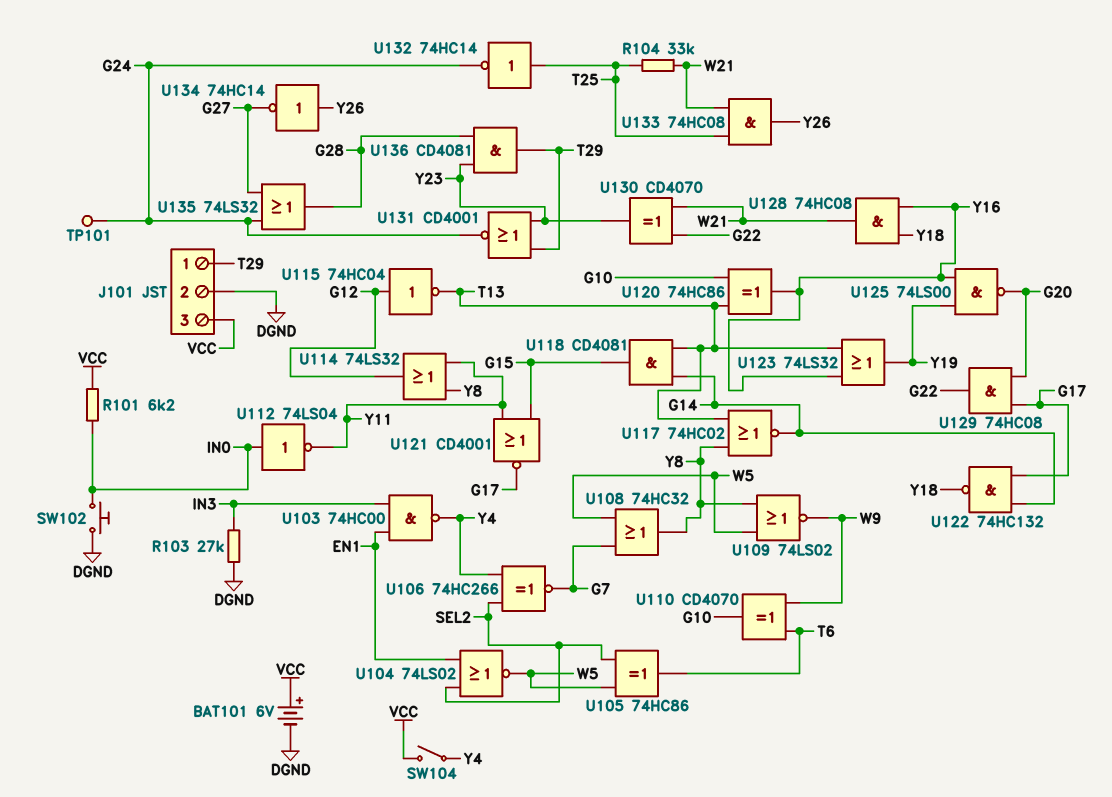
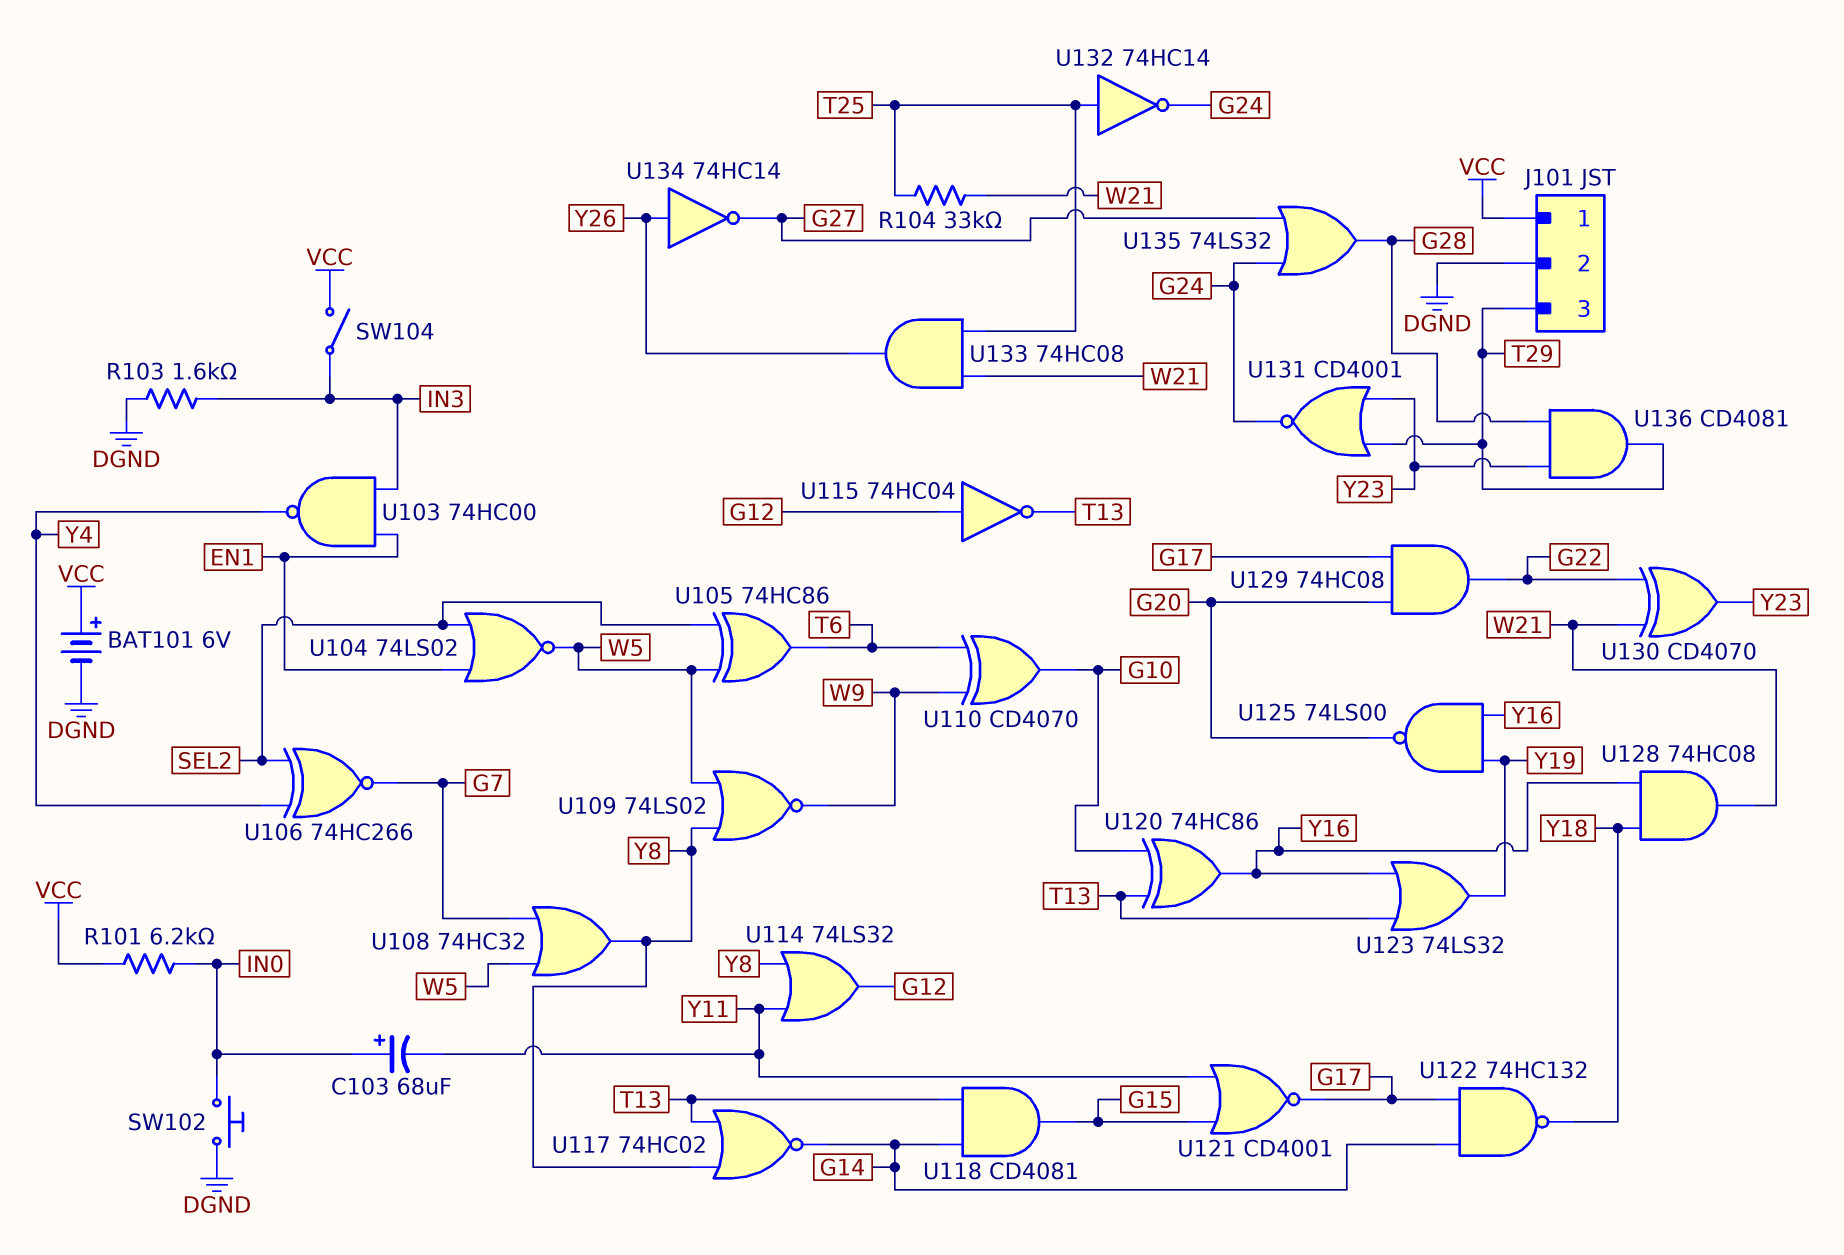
C103: none -> 68uF (plus IN0, minus Y11)
J101 pin 1: T29 -> VCC
J101 pin 3: VCC -> T29
R103: 27k (DGND, IN3) -> 1.6k (DGND, IN3)
SW104: switch (VCC, Y4) -> switch (IN3, VCC)
TP101: test point (G24) -> none
U112: NOT 74LS04 (in IN0, out Y11) -> none

